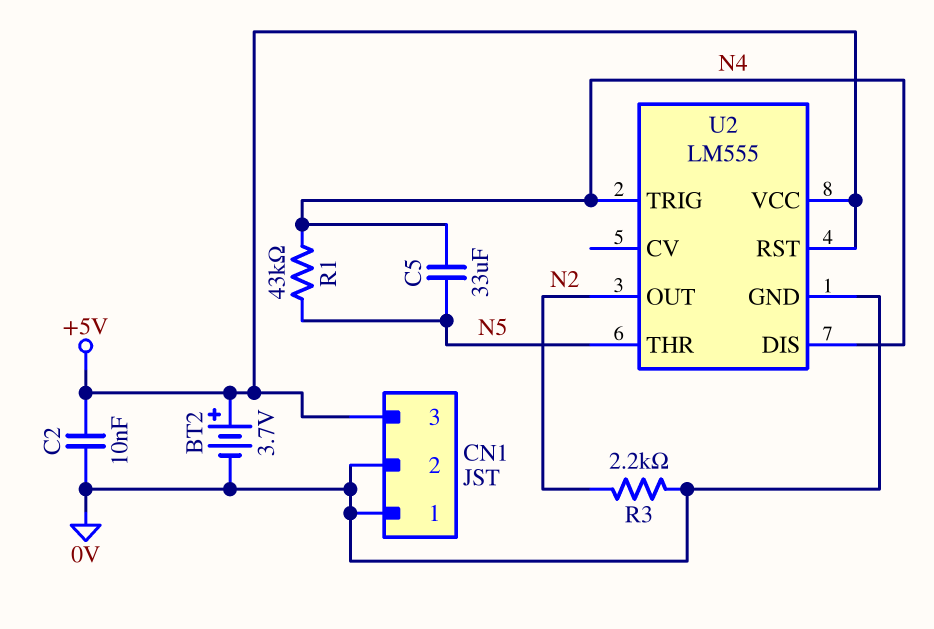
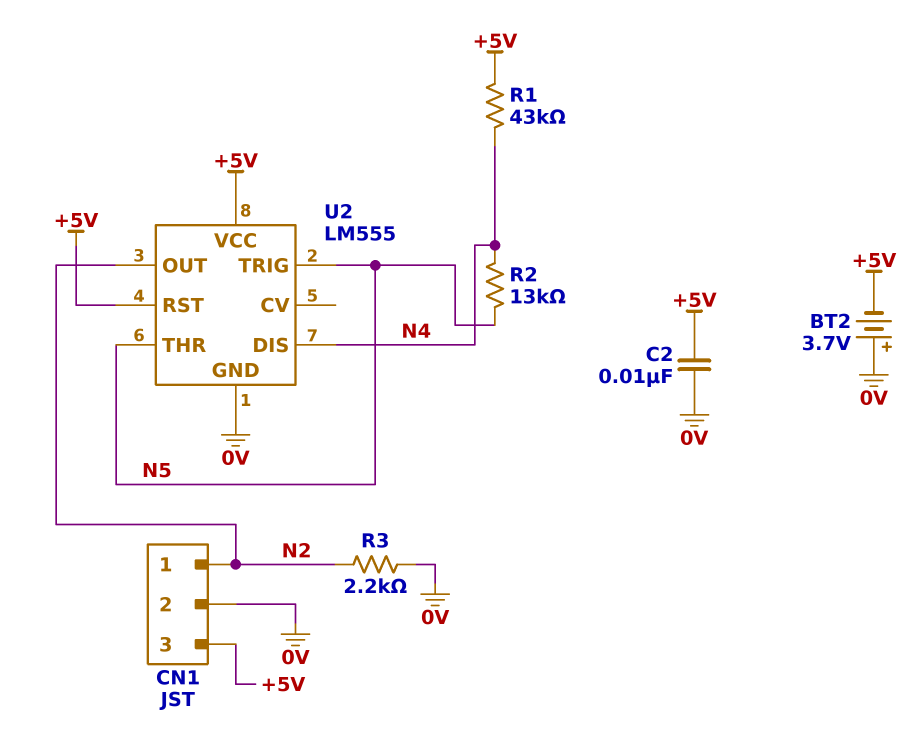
BT2: 3.7V (plus +5V, minus 0V) -> 3.7V (plus 0V, minus +5V)
C5: 33uF (N4, N5) -> none
CN1 pin 1: 0V -> N2
R1: 43k (N4, N5) -> 43k (+5V, N4)
R2: none -> 13k (N4, N5)
U2 pin TRIG: N4 -> N5

